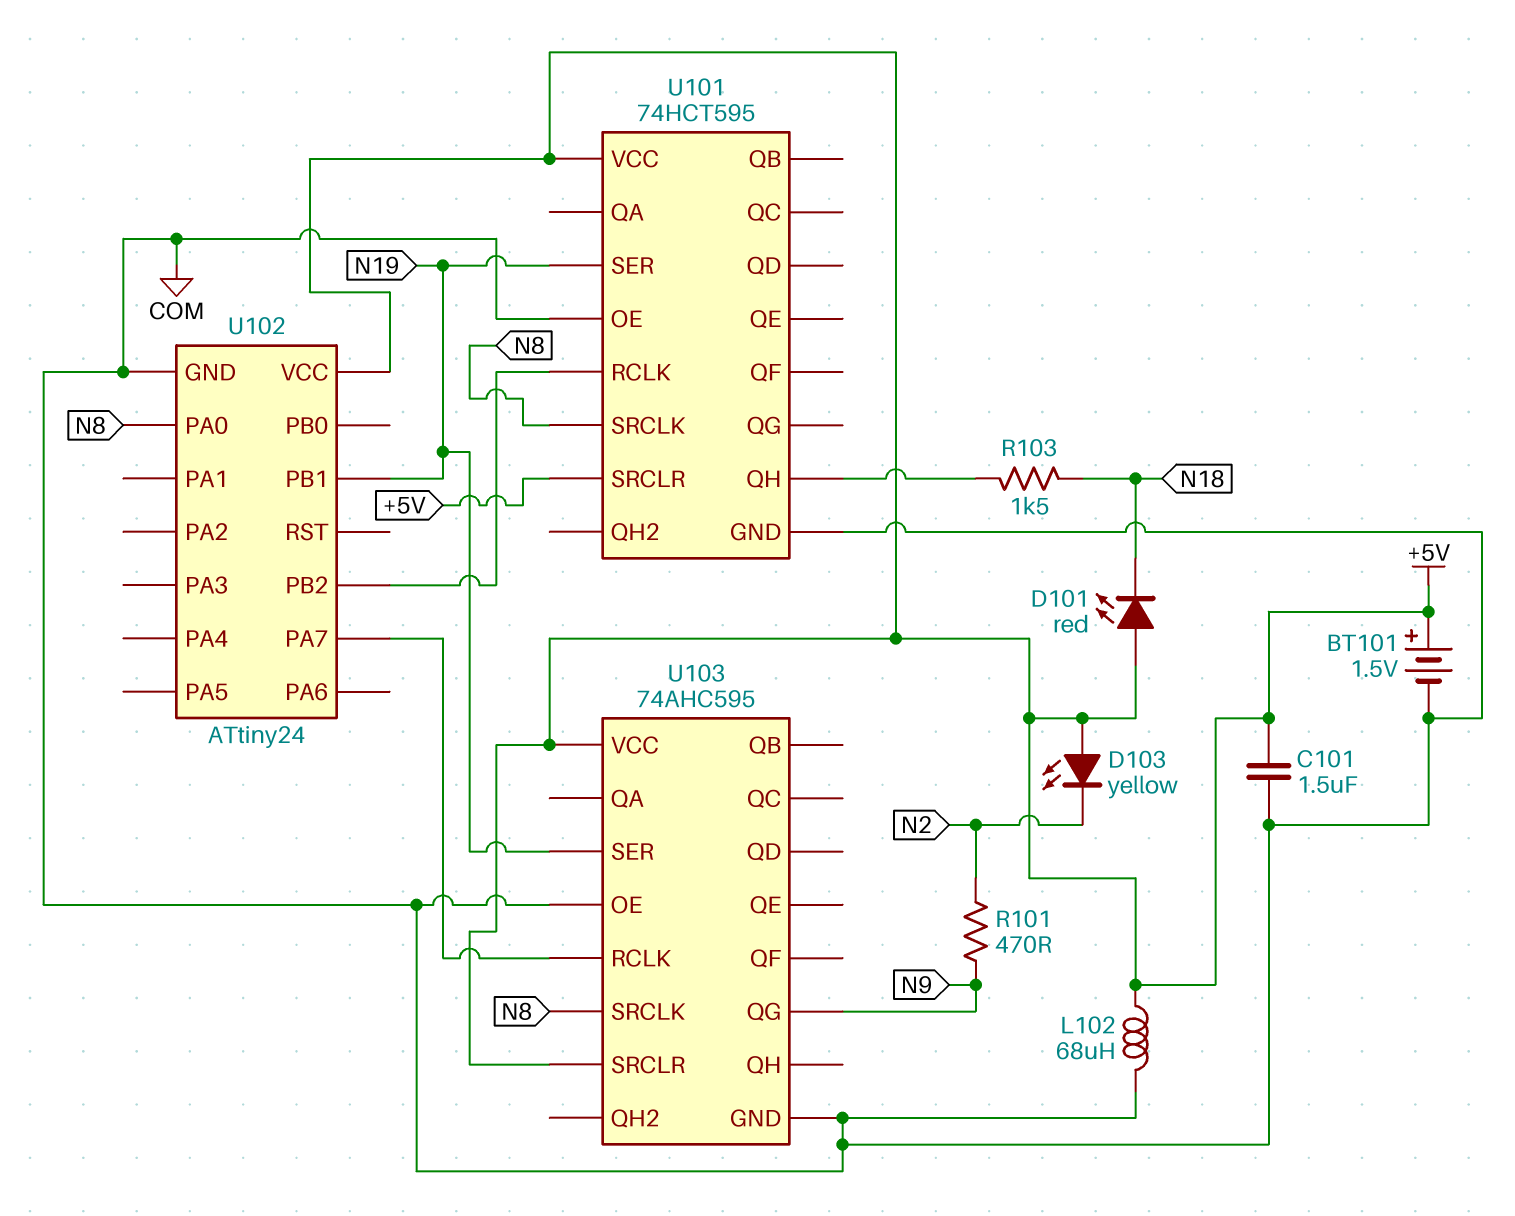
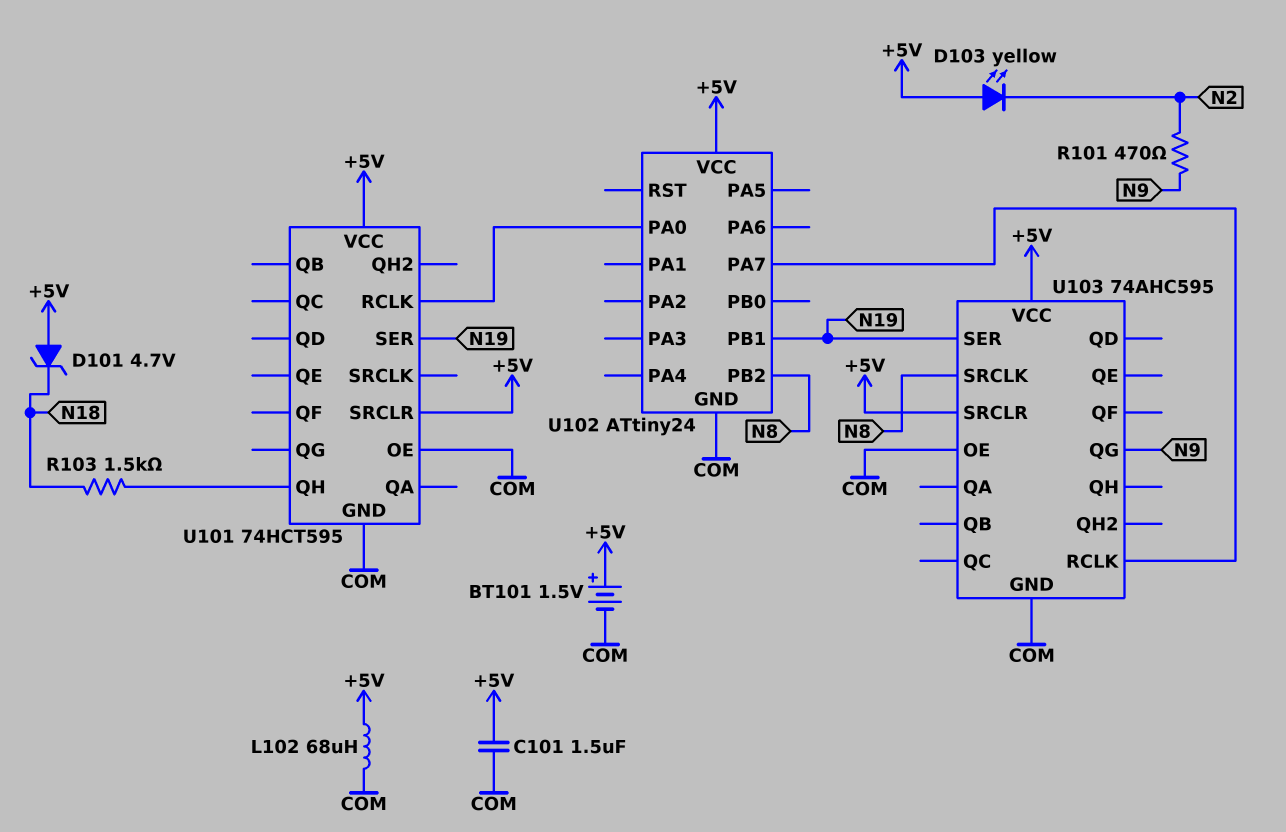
D101: LED red (A +5V, K N18) -> zener 4.7V (A +5V, K N18)
U101 pin SRCLK: N8 -> none
U102 pin PA0: N8 -> U101/RCLK
U102 pin PB2: U101/RCLK -> N8

